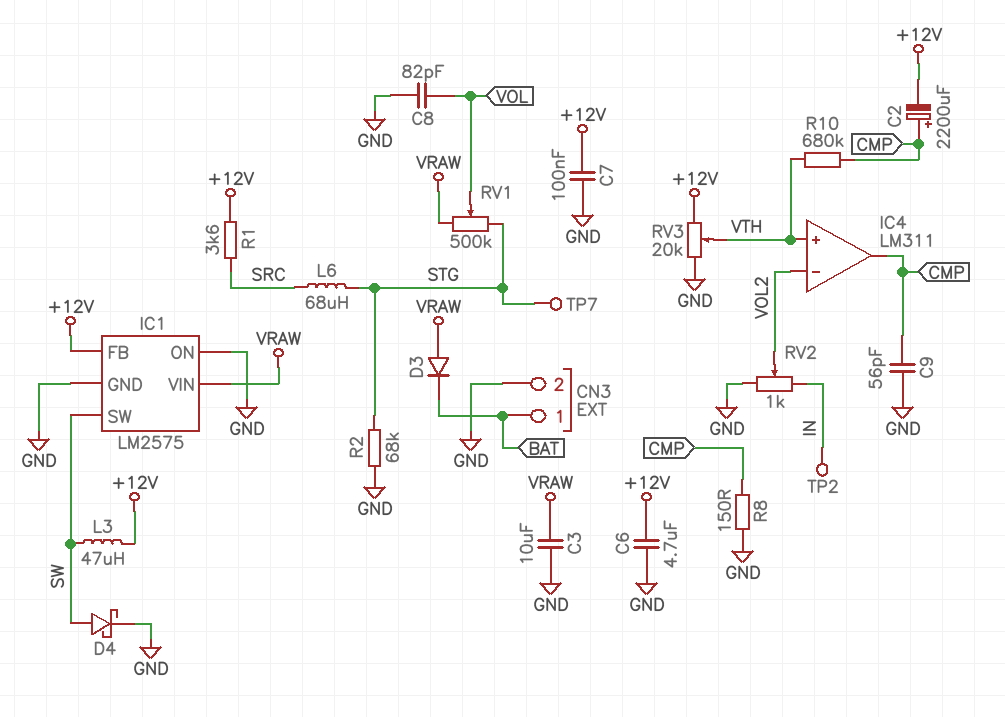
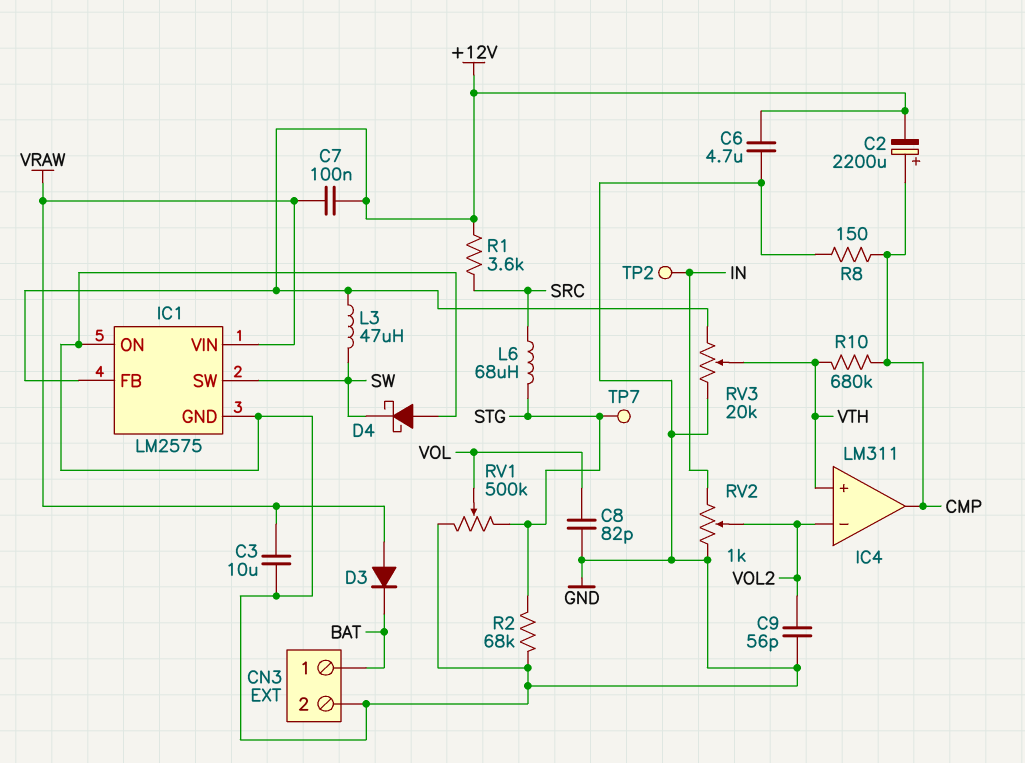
C7: 100nF (+12V, GND) -> 100nF (+12V, VRAW)
C9: 56pF (CMP, GND) -> 56pF (GND, VOL2)
D4: schottky (A SW, K GND) -> schottky (A GND, K SW)
RV1: 500k (STG, VRAW, wiper VOL) -> 500k (GND, STG, wiper VOL)

